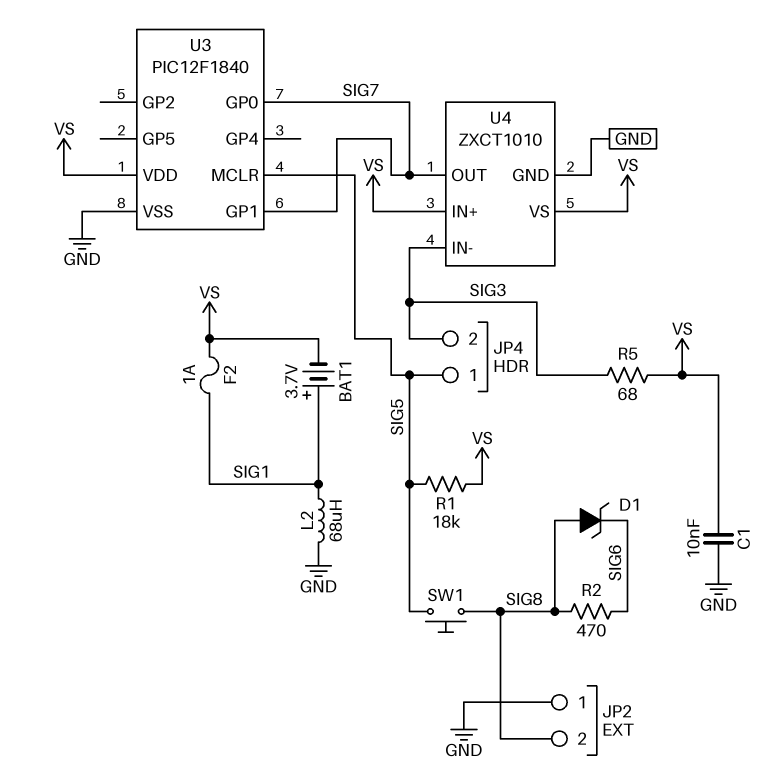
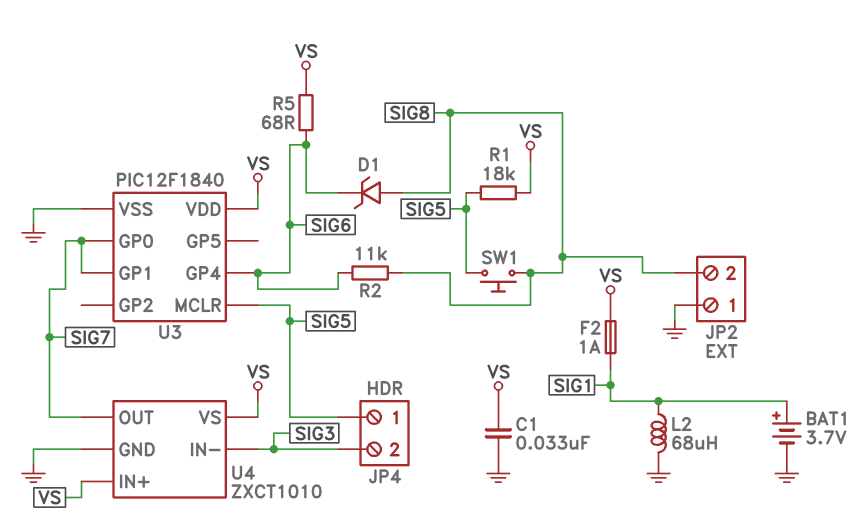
BAT1: 3.7V (plus SIG1, minus VS) -> 3.7V (plus SIG1, minus GND)
C1: 10nF (GND, VS) -> 33nF (GND, VS)
R2: 470 (SIG6, SIG8) -> 11k (SIG6, SIG8)
R5: 68 (SIG3, VS) -> 68 (SIG6, VS)
U3 pin GP4: none -> SIG6

